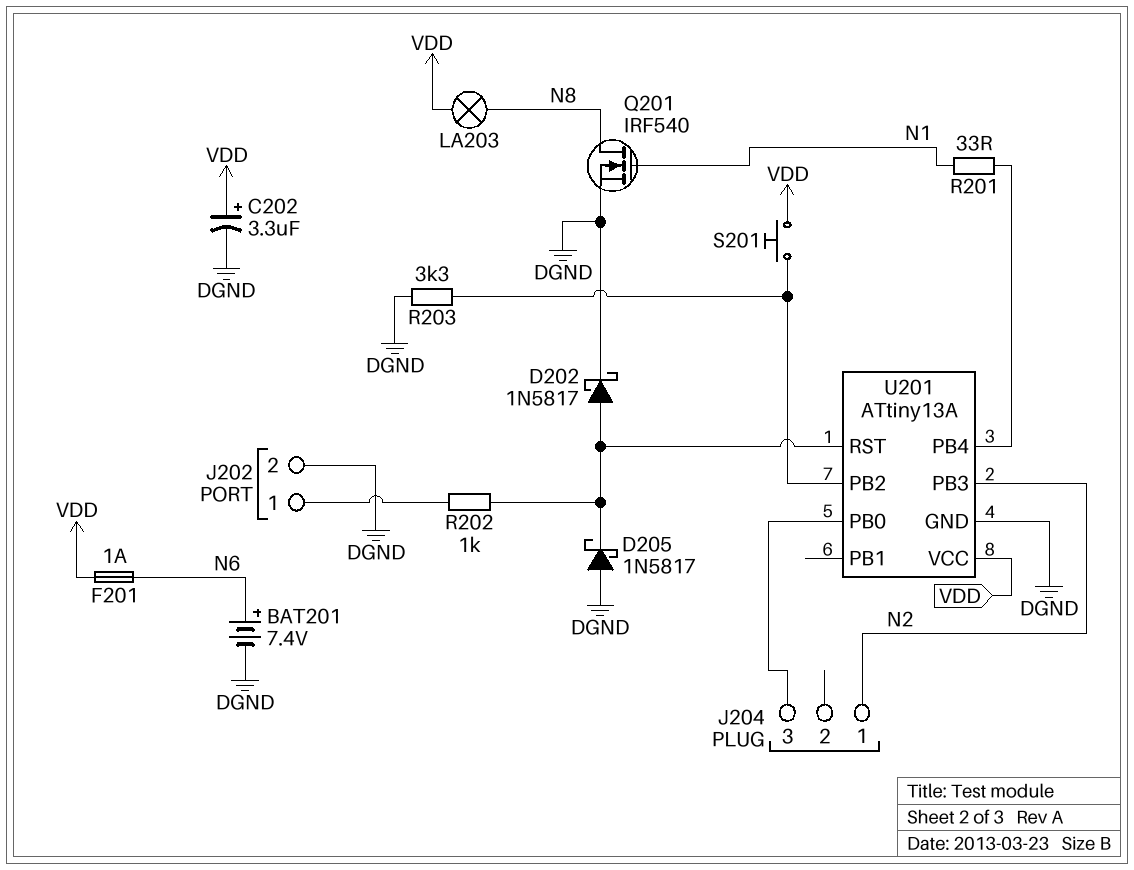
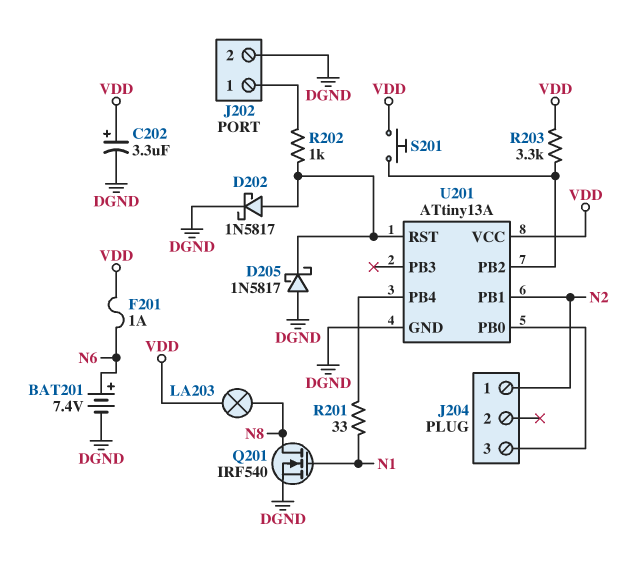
R203: 3.3k (DGND, U201/PB2) -> 3.3k (U201/PB2, VDD)
U201 pin PB1: none -> N2
U201 pin PB3: N2 -> none

